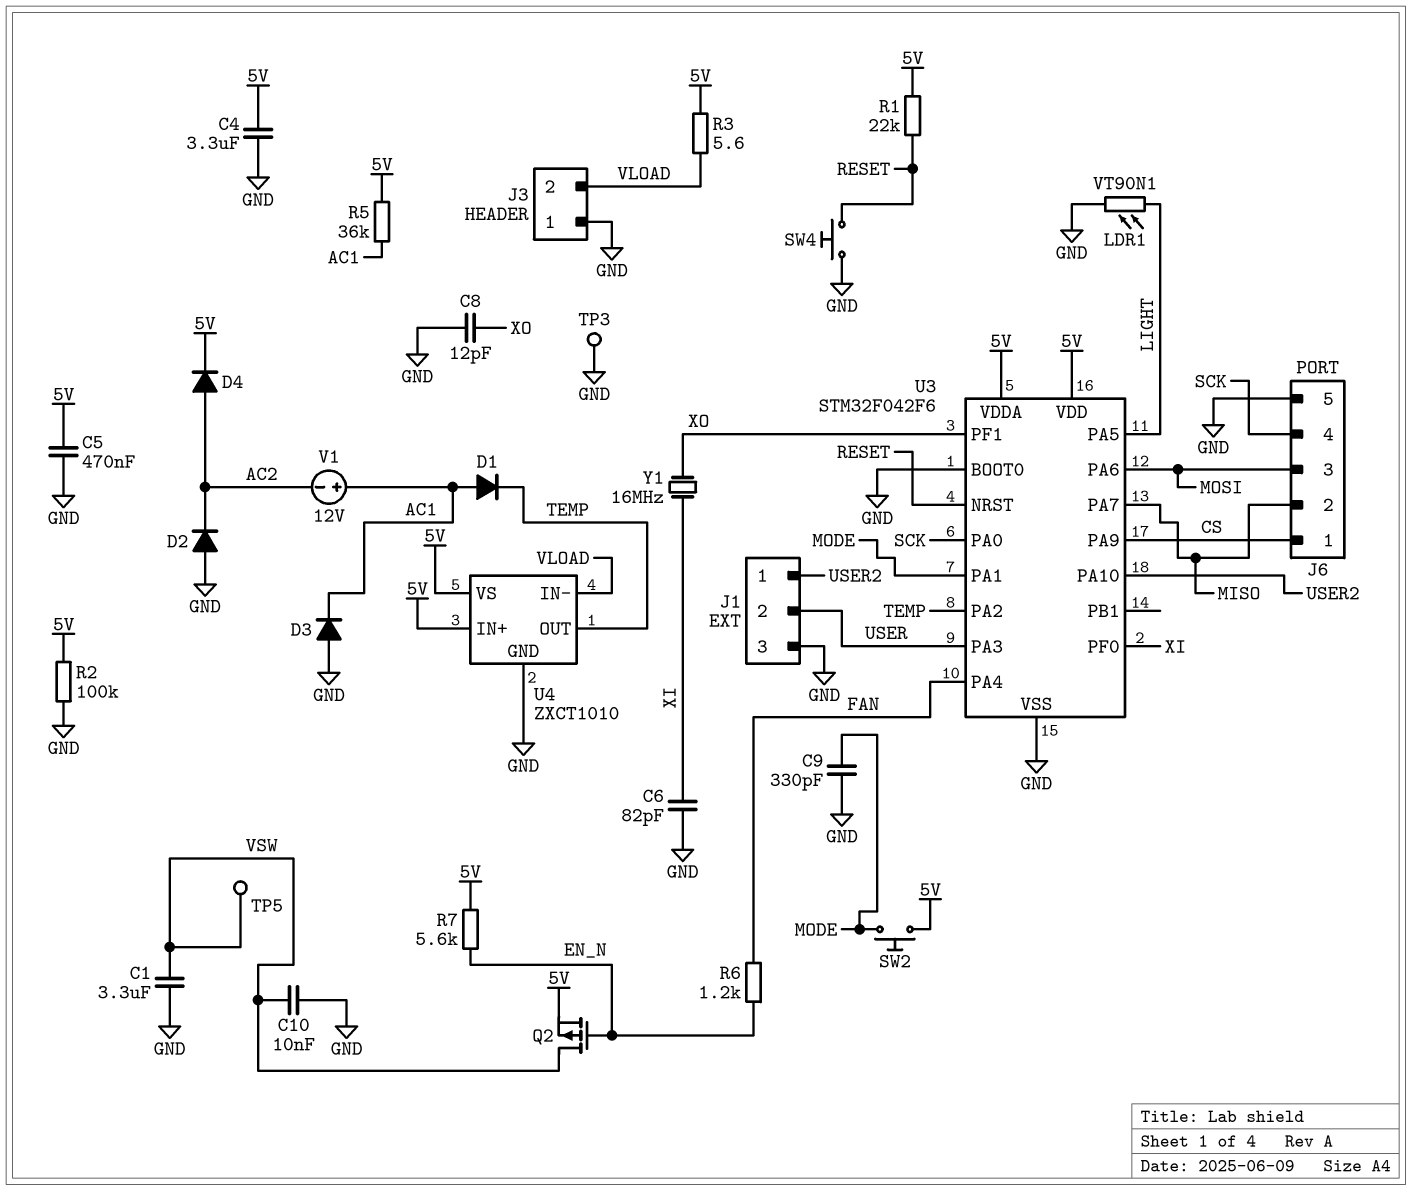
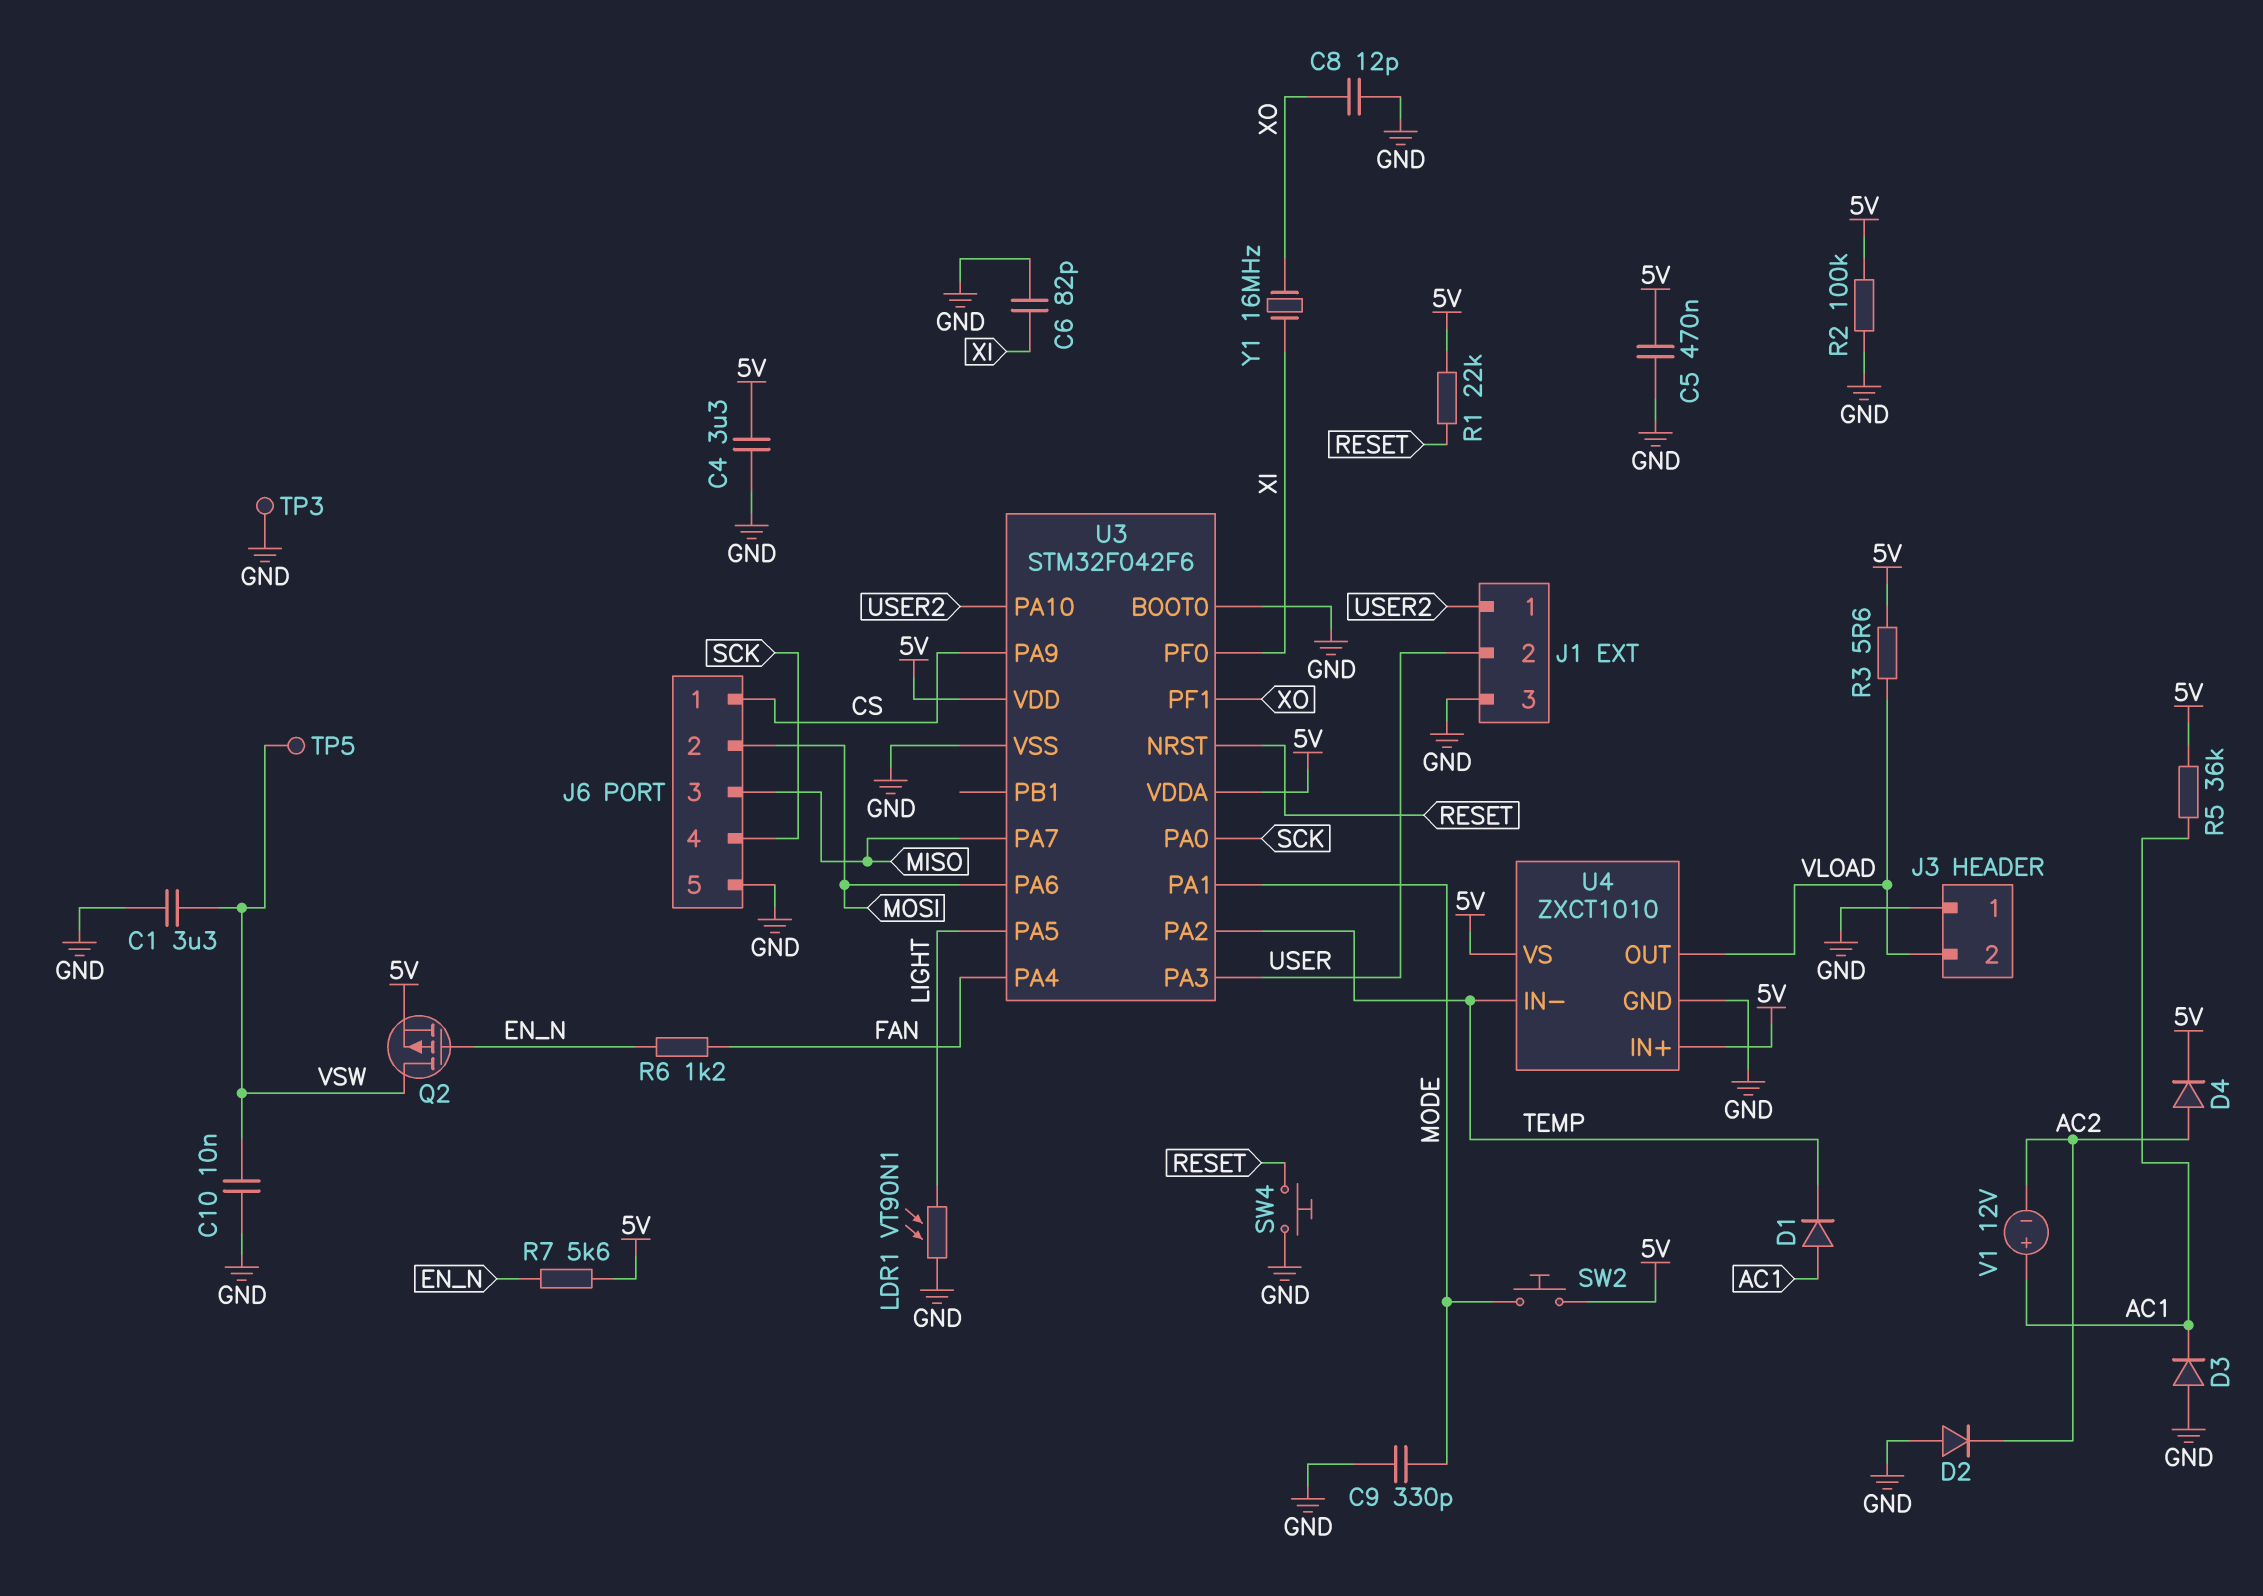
J6 pin 2: MISO -> MOSI
J6 pin 3: MOSI -> MISO
U4 pin IN-: VLOAD -> TEMP
U4 pin OUT: TEMP -> VLOAD

